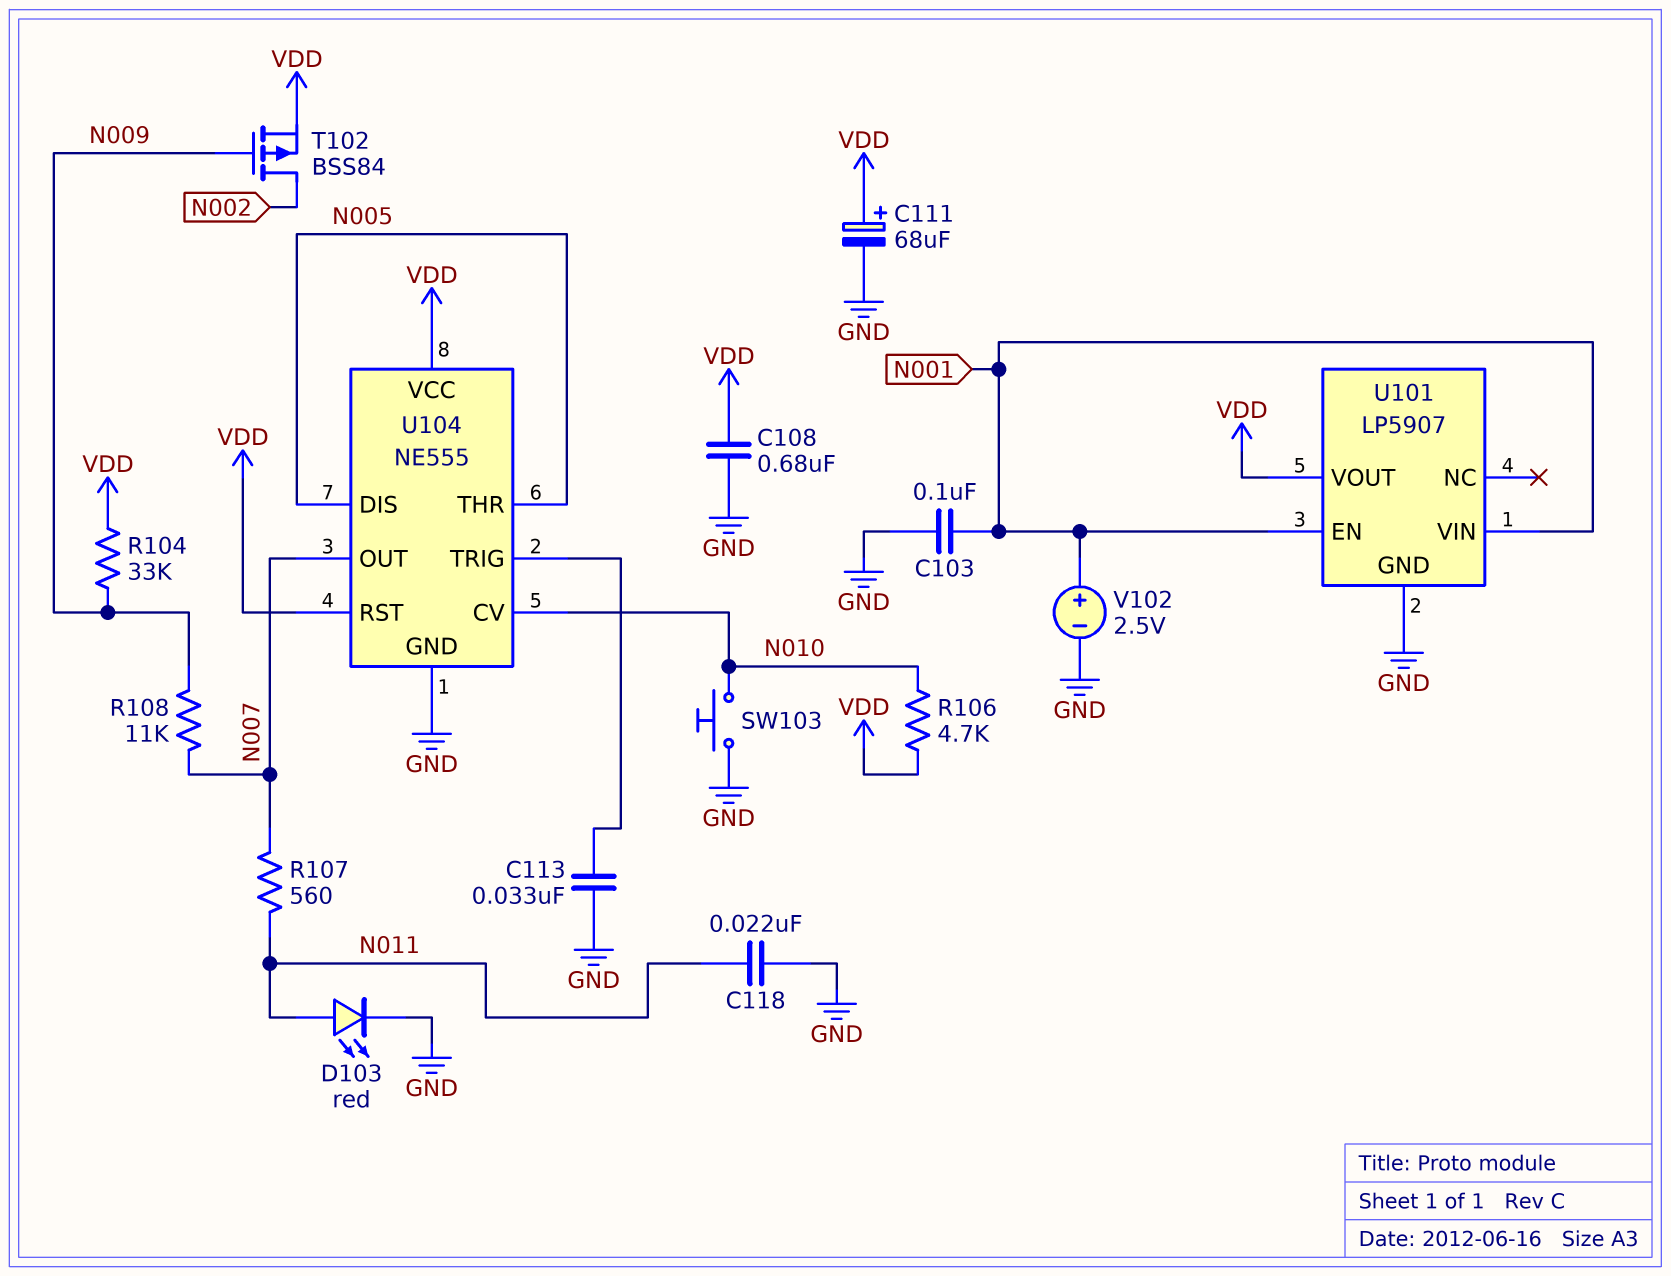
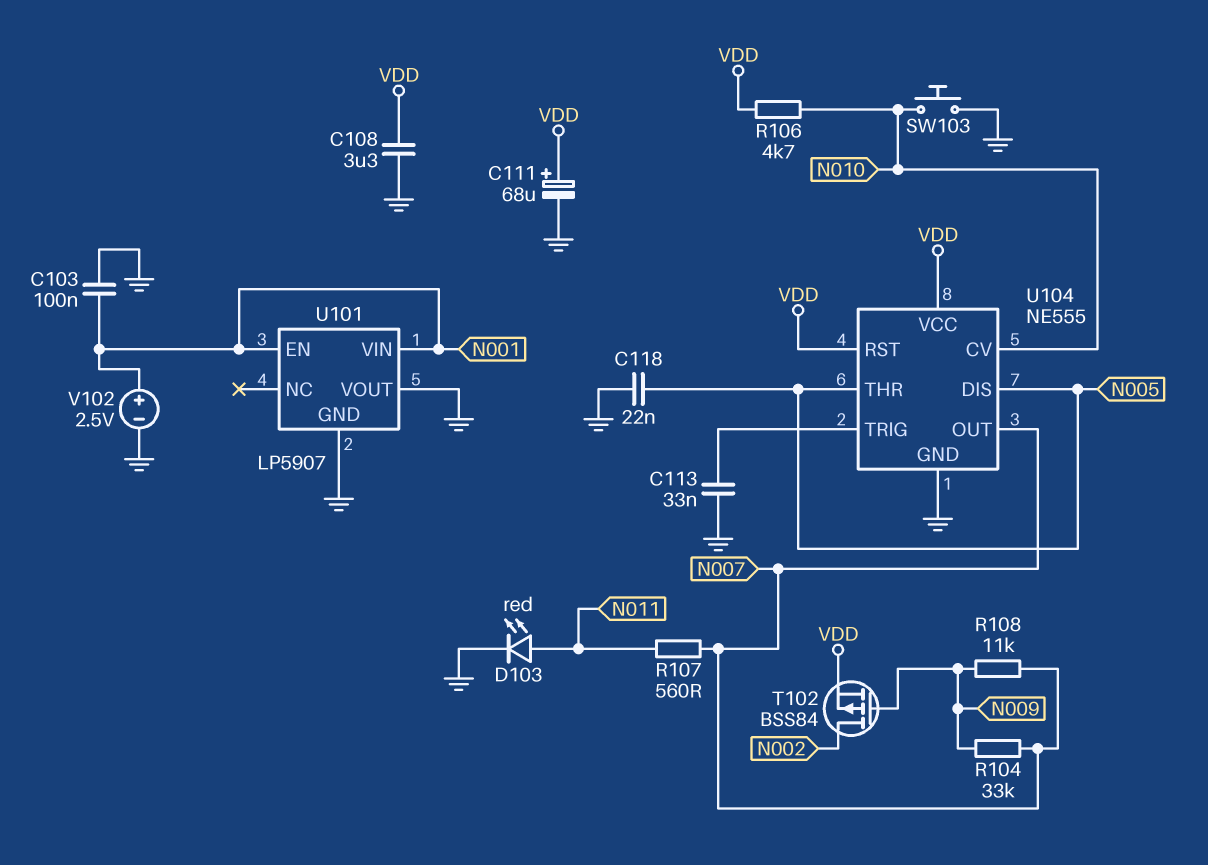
C108: 680nF (GND, VDD) -> 3.3uF (GND, VDD)
C118: 22nF (GND, N011) -> 22nF (GND, N005)
R104: 33k (N009, VDD) -> 33k (N007, N009)
U101 pin VOUT: VDD -> GND

